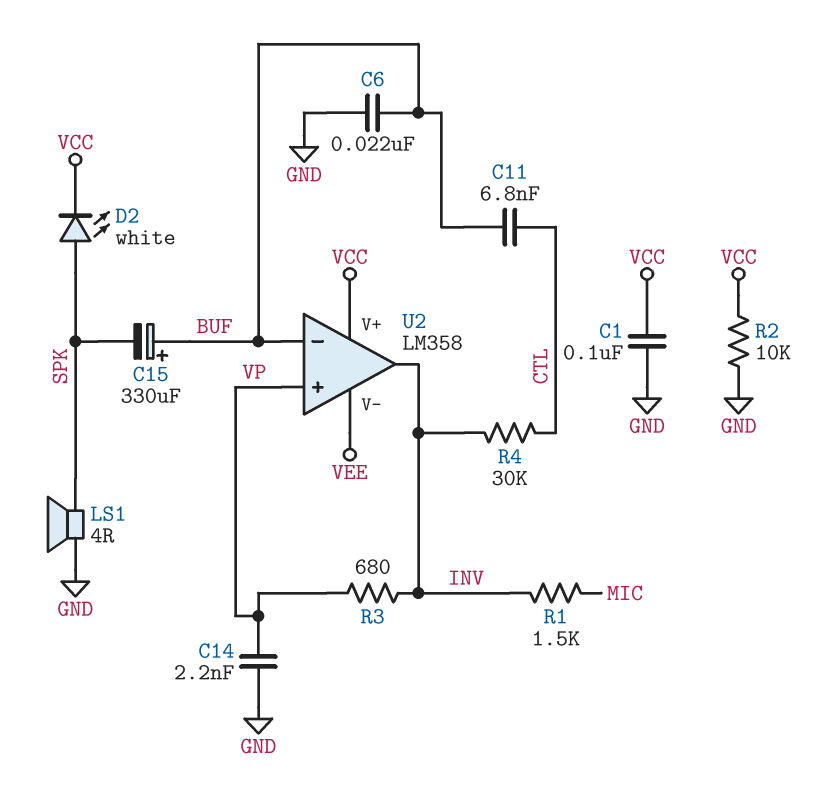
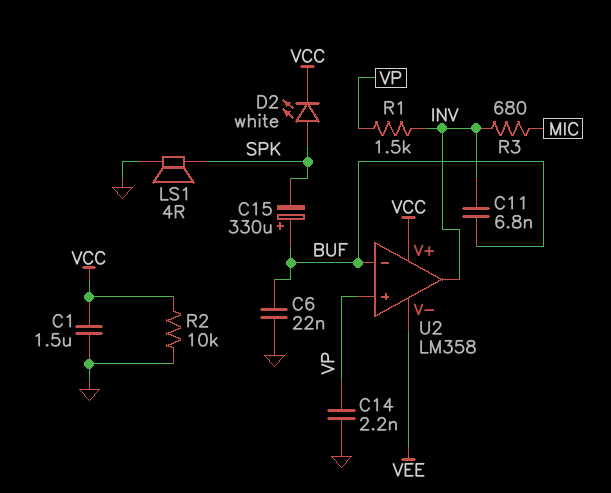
C1: 100nF (GND, VCC) -> 1.5uF (GND, VCC)
C11: 6.8nF (BUF, CTL) -> 6.8nF (BUF, INV)
R1: 1.5k (INV, MIC) -> 1.5k (INV, VP)
R3: 680 (INV, VP) -> 680 (INV, MIC)
R4: 30k (CTL, INV) -> none

